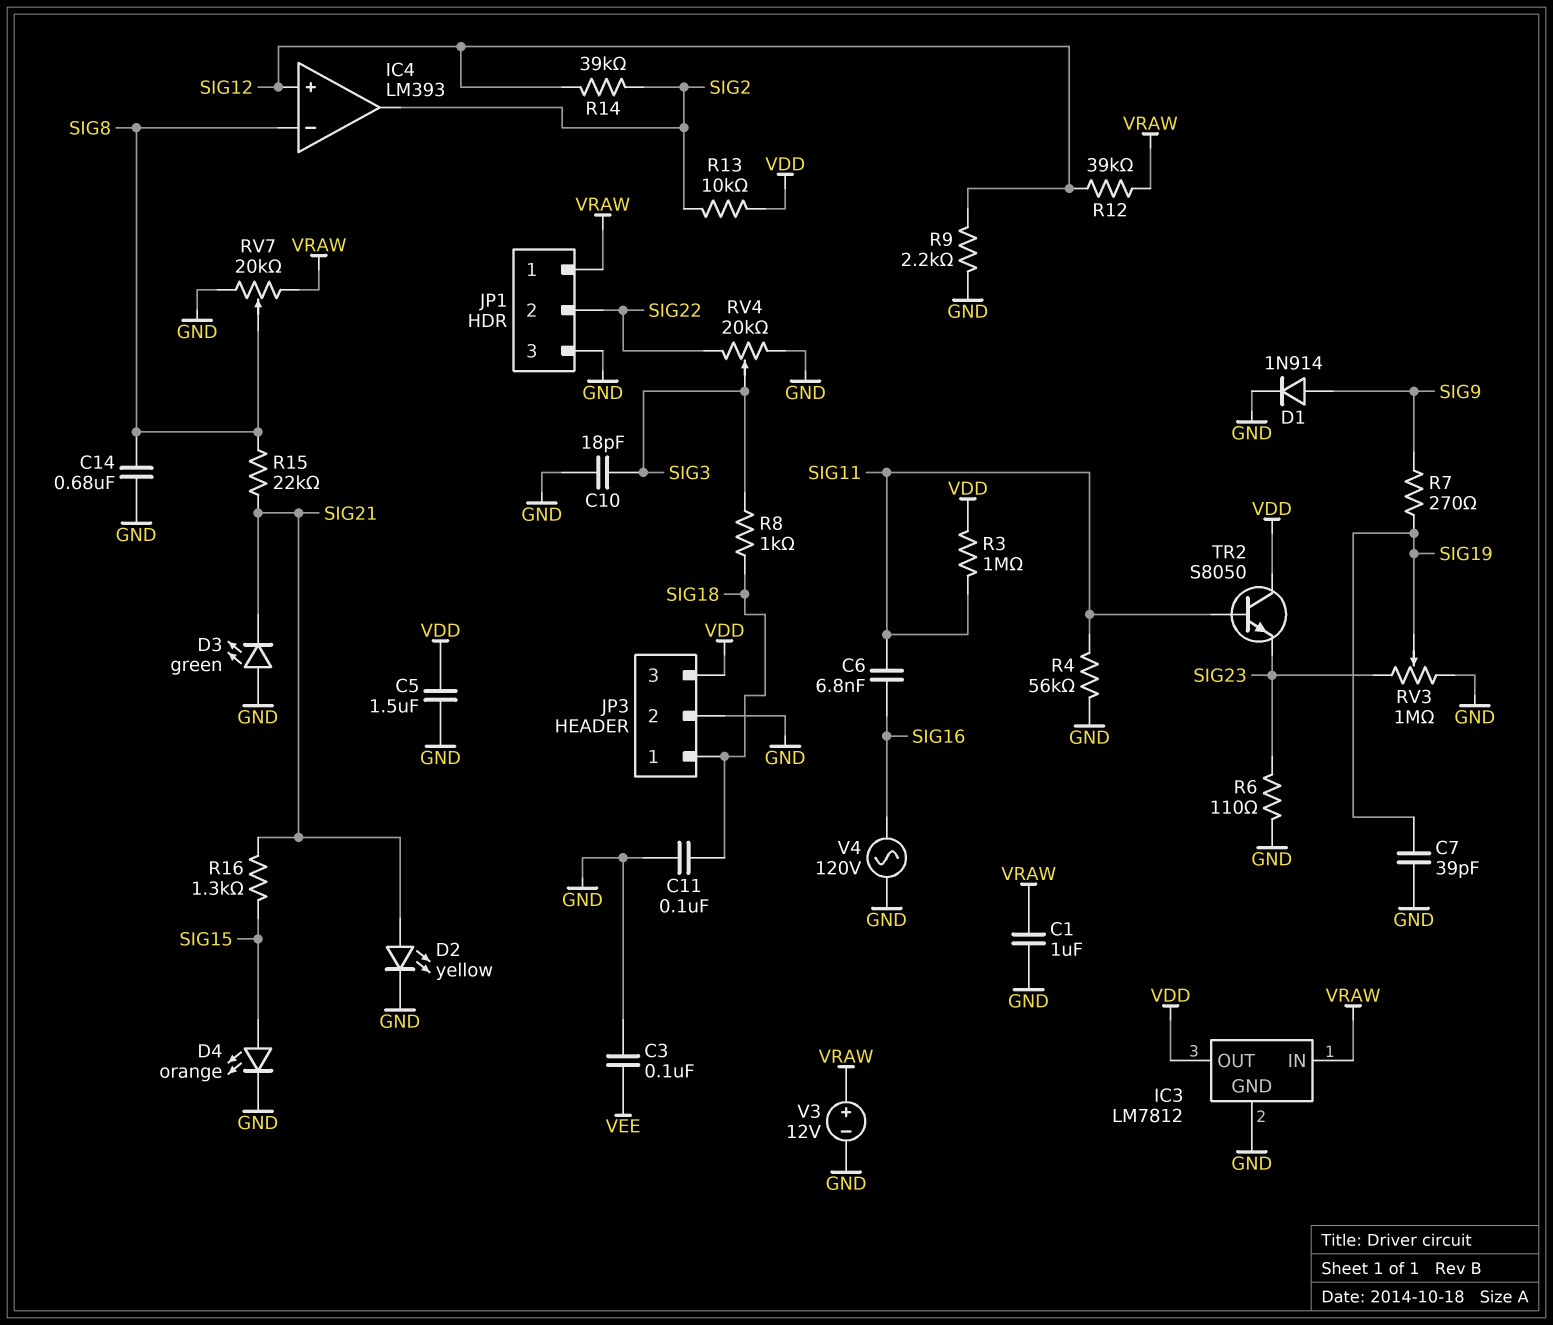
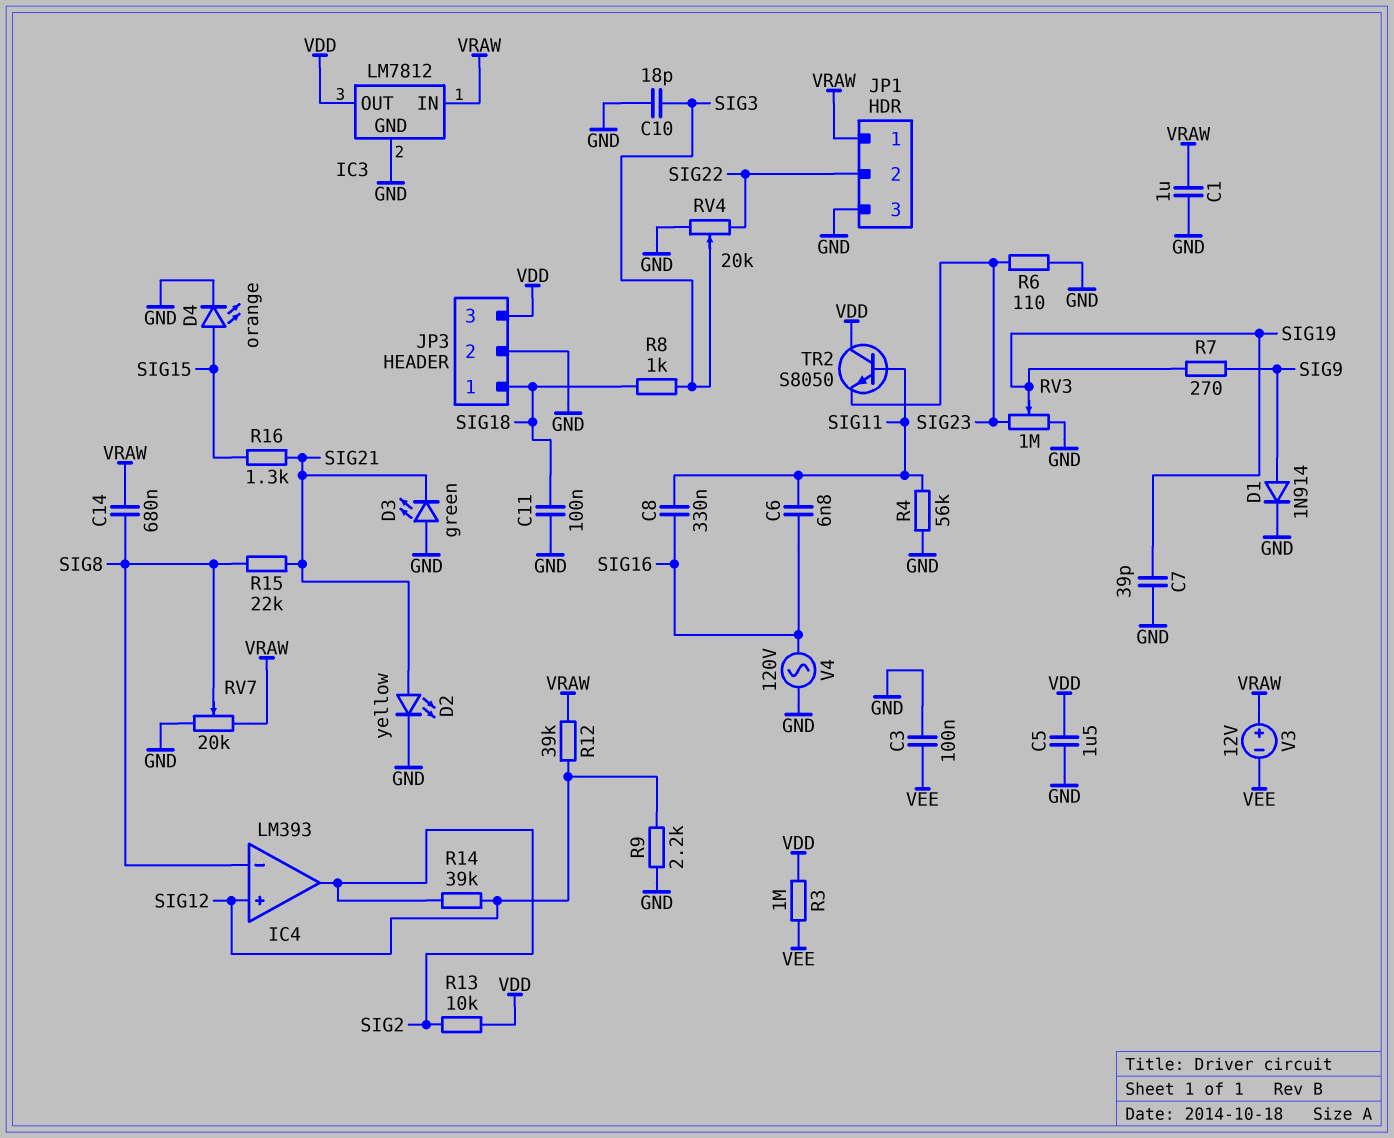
C8: none -> 330nF (SIG11, SIG16)
C14: 680nF (GND, SIG8) -> 680nF (SIG8, VRAW)
R3: 1M (SIG11, VDD) -> 1M (VDD, VEE)
V3: 12V (plus VRAW, minus GND) -> 12V (plus VRAW, minus VEE)

